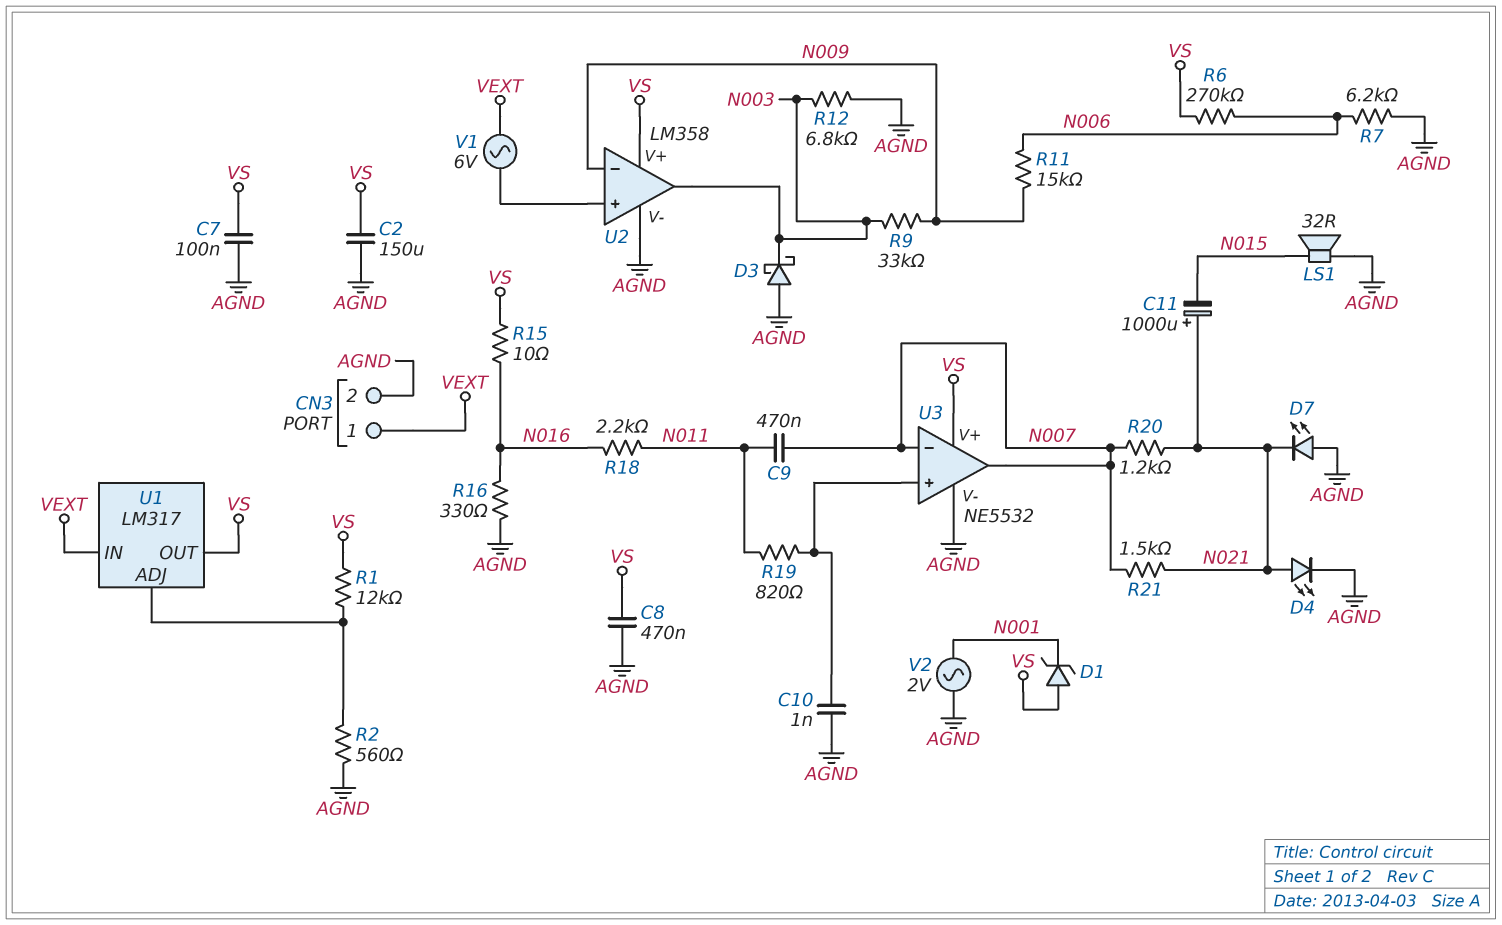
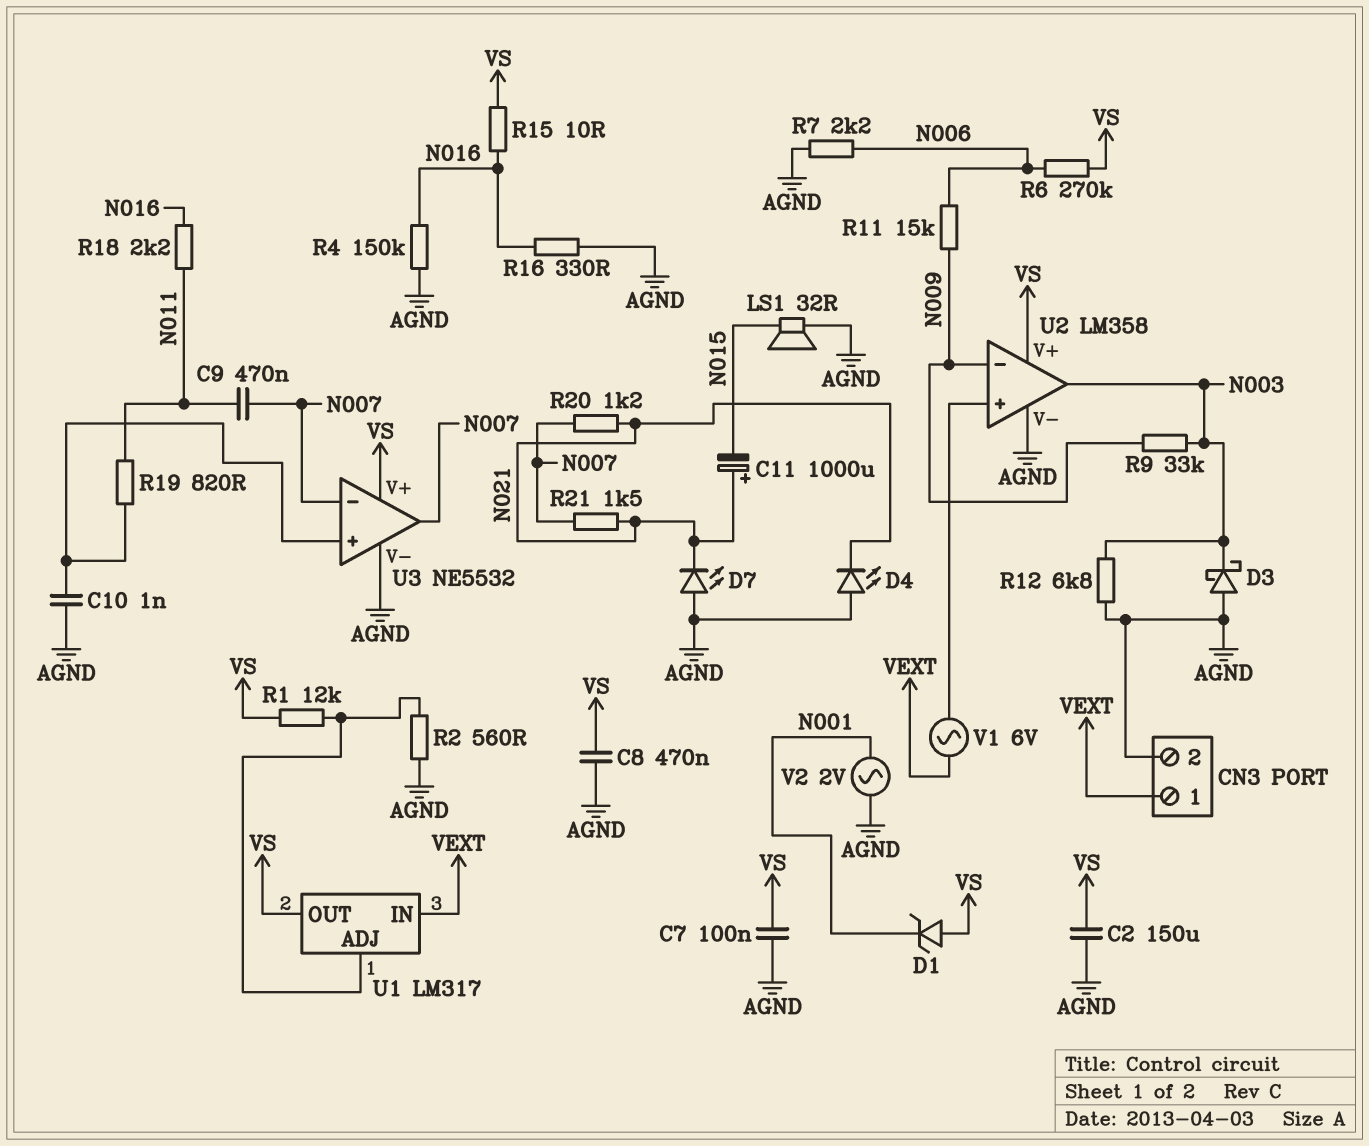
D4: LED (A N021, K AGND) -> LED (A AGND, K N021)
R4: none -> 150k (AGND, N016)
R7: 6.2k (AGND, N006) -> 2.2k (AGND, N006)

